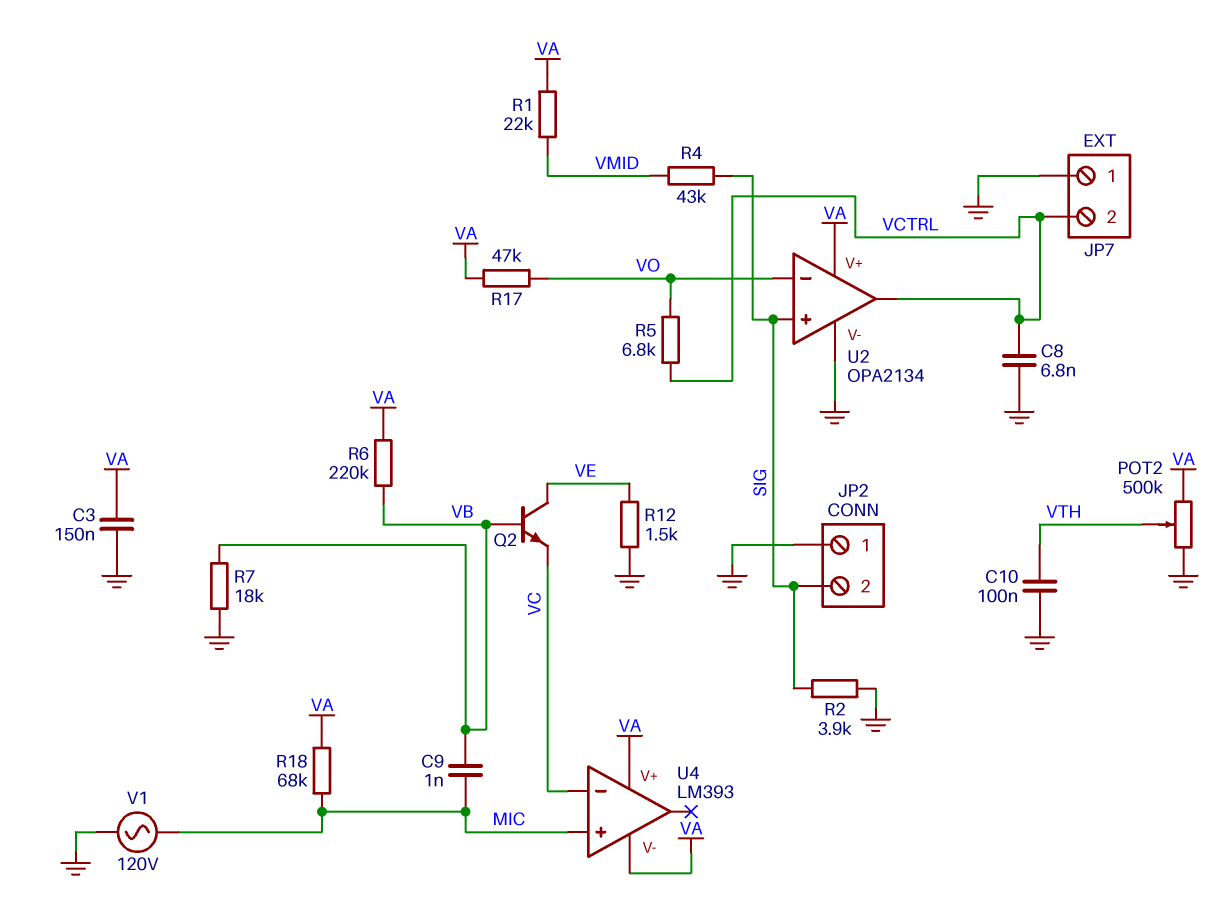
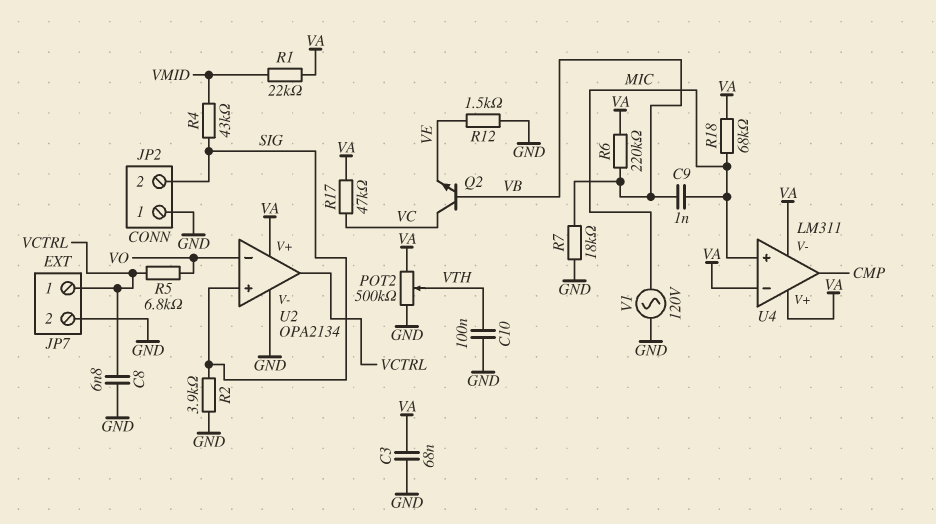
C3: 150nF (GND, VA) -> 68nF (GND, VA)
JP7 pin 1: GND -> VCTRL
JP7 pin 2: VCTRL -> GND
Q2: NPN (B VB, C VE, E VC) -> NPN (B VB, C VC, E VE)
R17: 47k (VA, VO) -> 47k (VA, VC)
U4: LM393 -> LM311
U4 pin in-: VC -> VA
U4 pin out: none -> CMP

